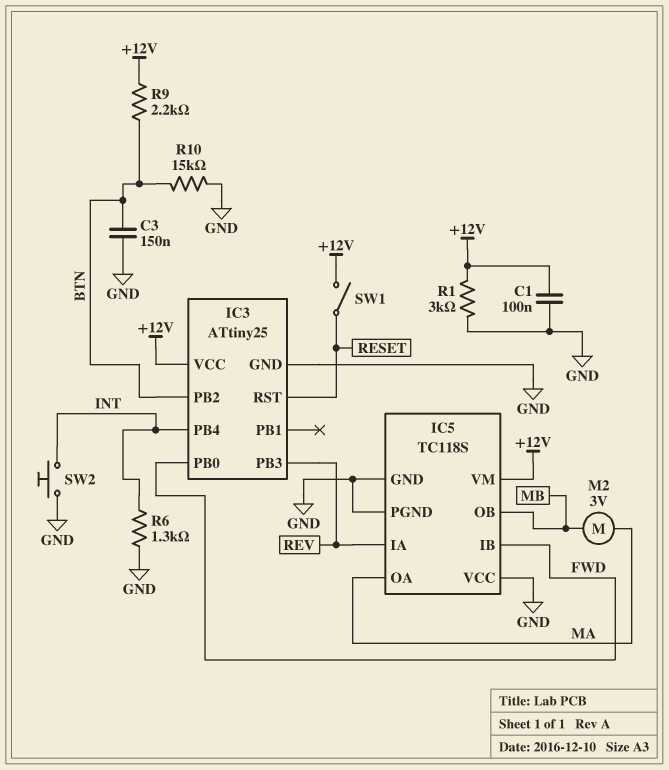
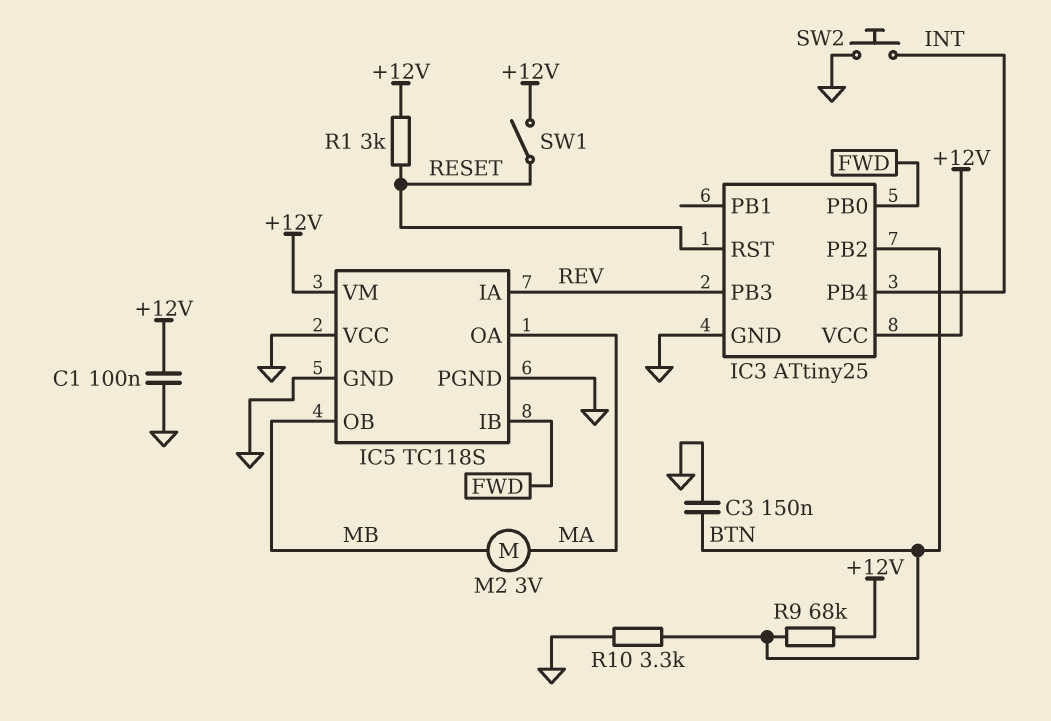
R1: 3k (+12V, GND) -> 3k (+12V, RESET)
R6: 1.3k (GND, INT) -> none
R9: 2.2k (+12V, BTN) -> 68k (+12V, BTN)
R10: 15k (BTN, GND) -> 3.3k (BTN, GND)

